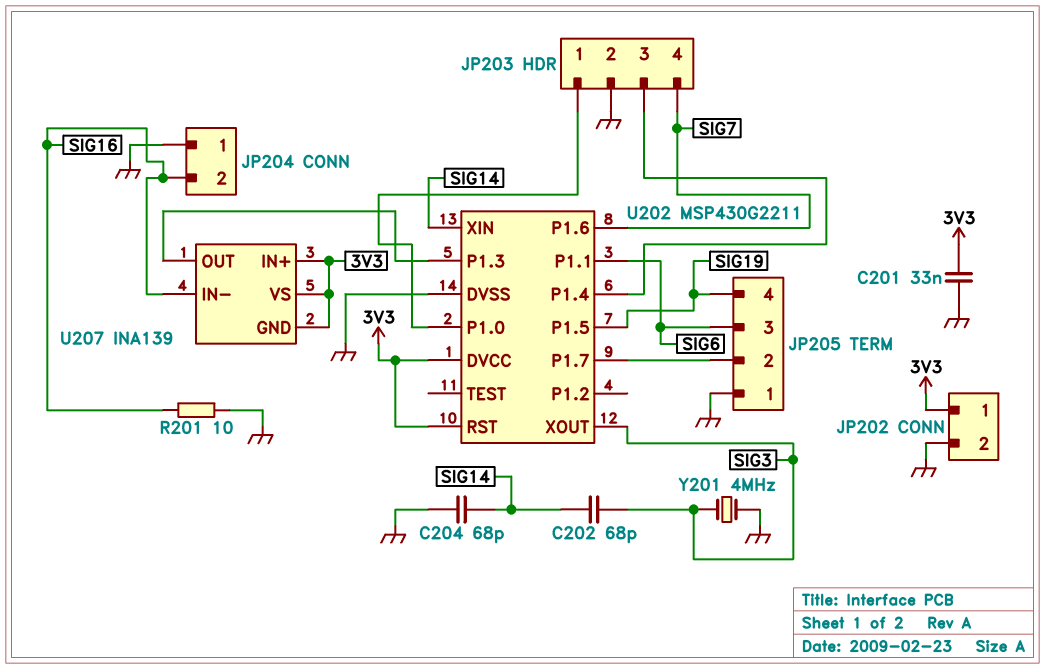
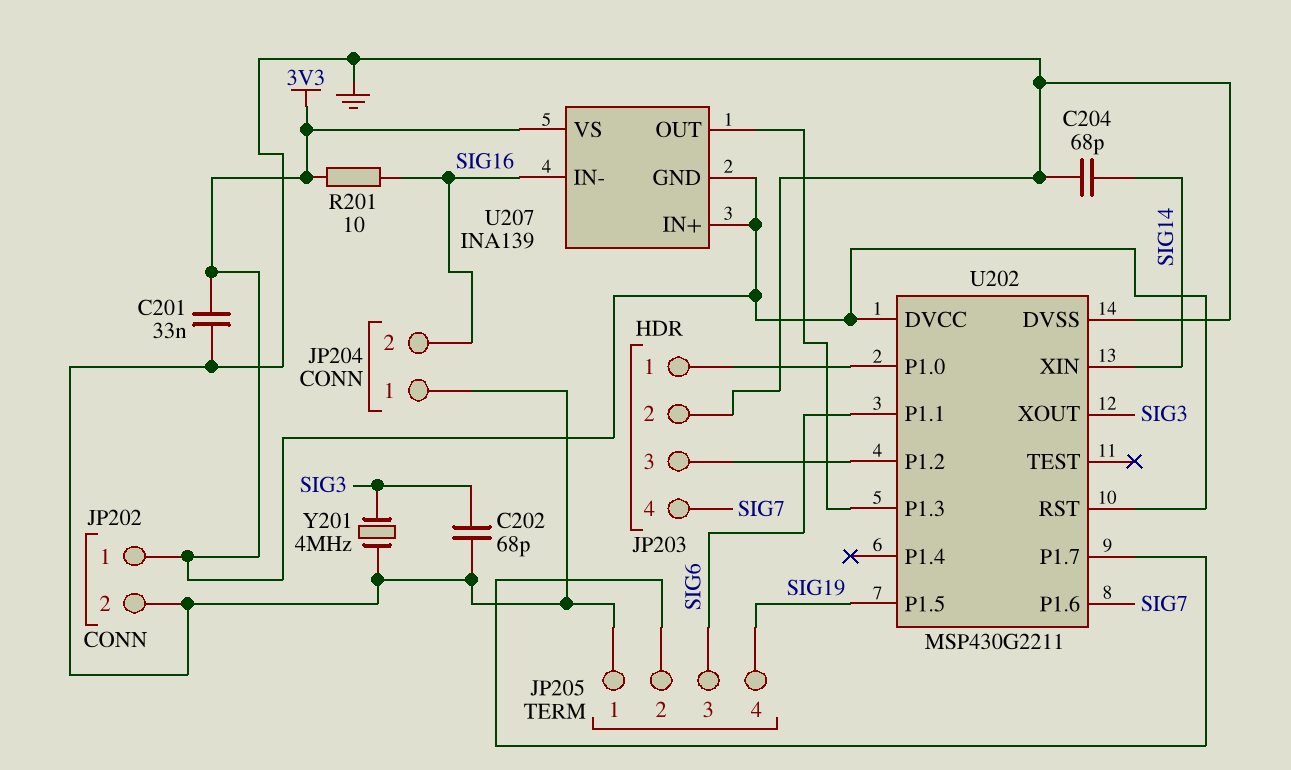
C202: 68pF (SIG3, SIG14) -> 68pF (GND, SIG3)
R201: 10 (GND, SIG16) -> 10 (3V3, SIG16)
U202 pin P1.2: none -> JP203/3
U202 pin P1.4: JP203/3 -> none

